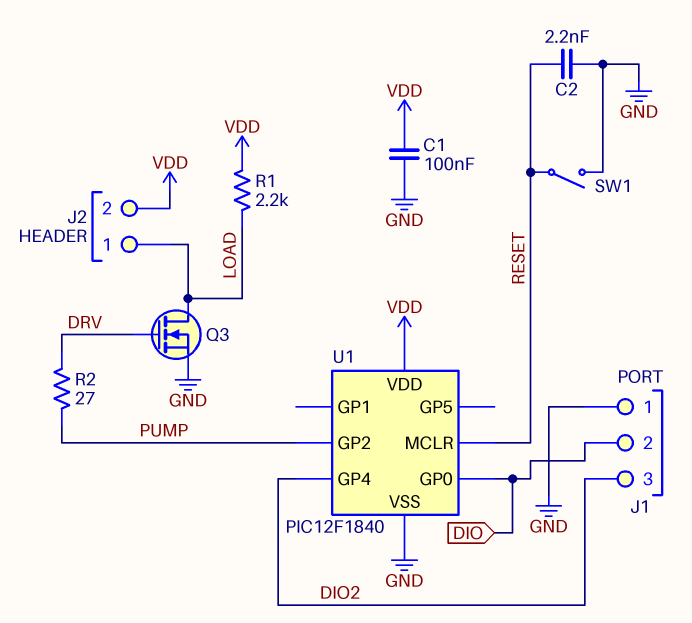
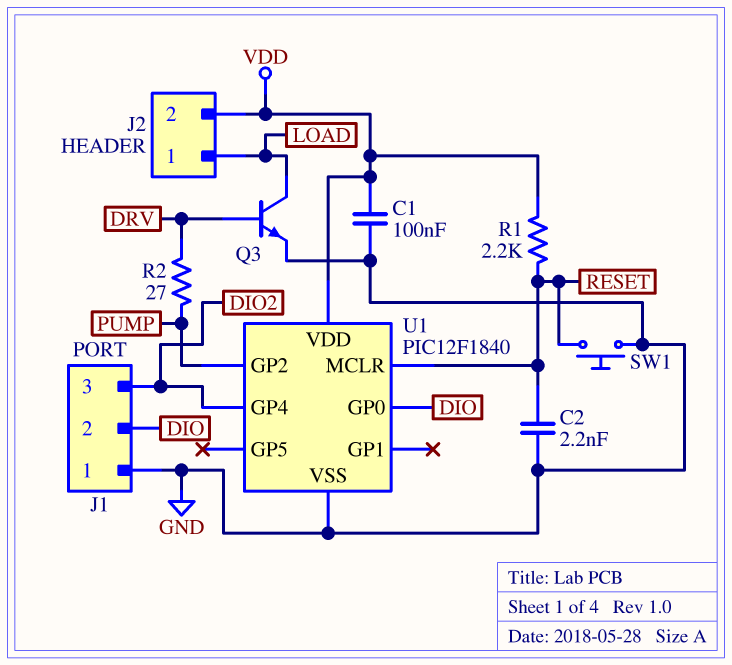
Q3: NMOS (G DRV, D LOAD, S GND) -> NPN (B DRV, C LOAD, E GND)
R1: 2.2k (LOAD, VDD) -> 2.2k (RESET, VDD)
SW1: switch (GND, RESET) -> button (GND, RESET)

